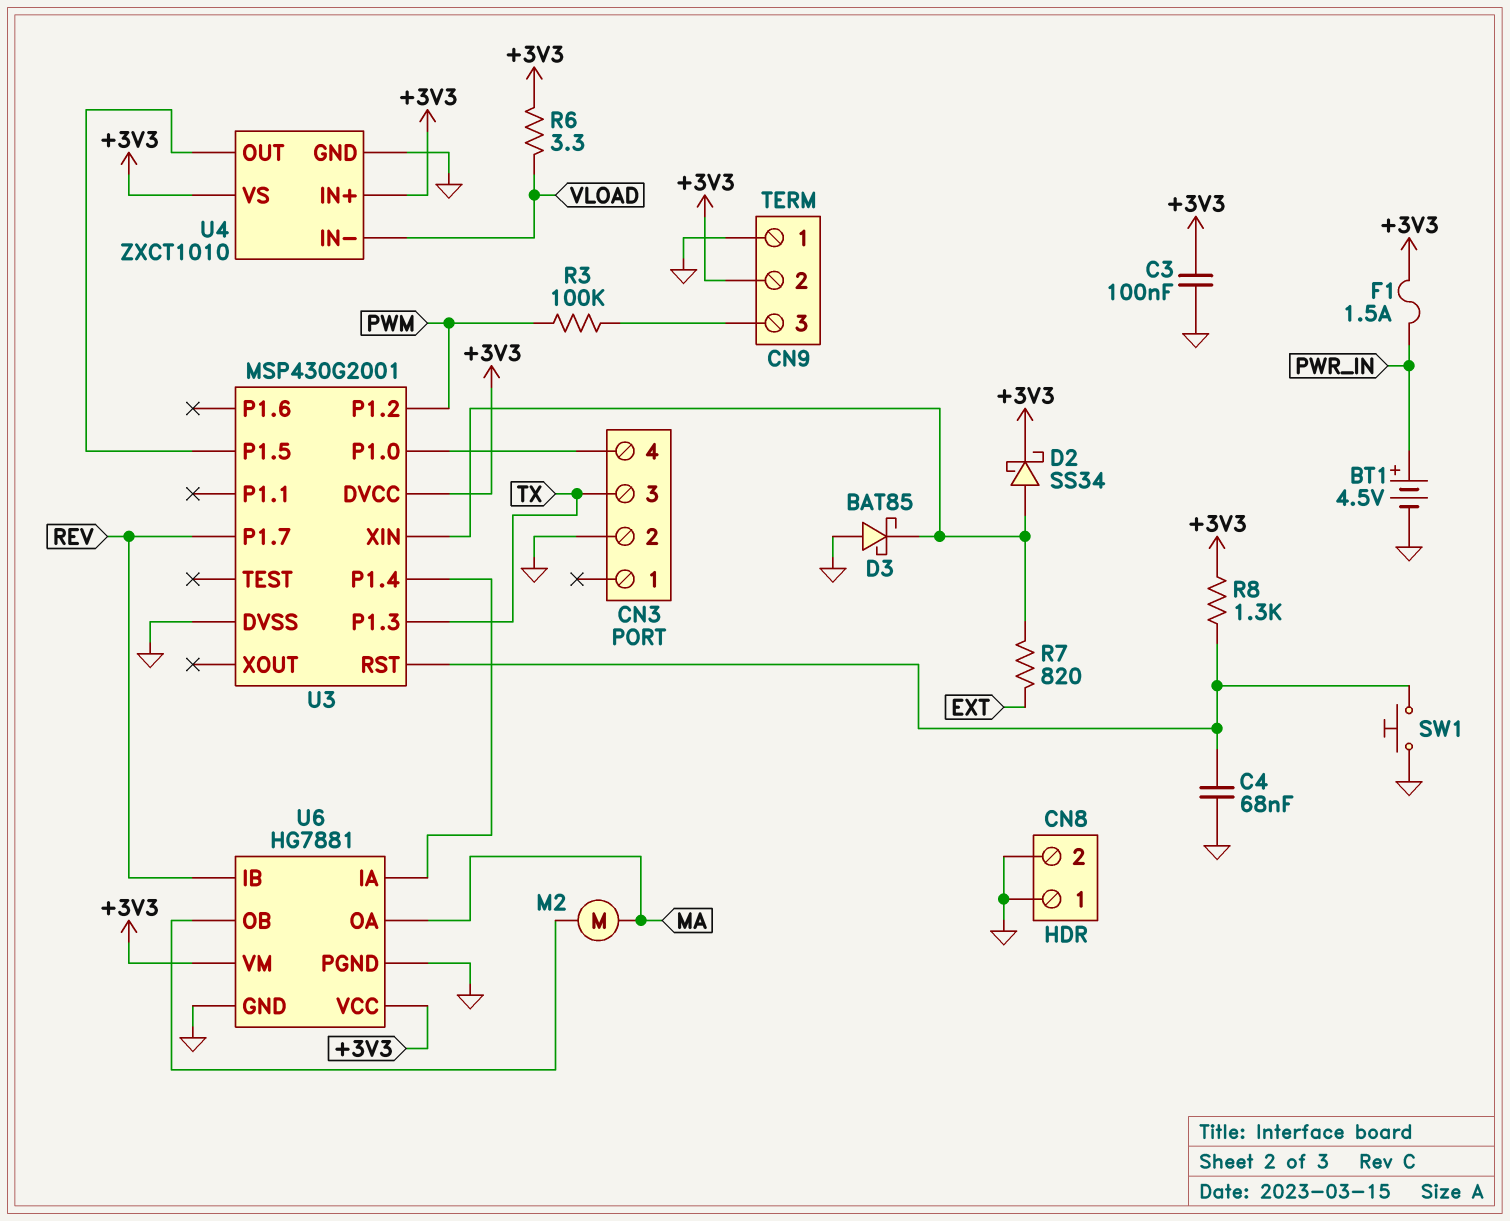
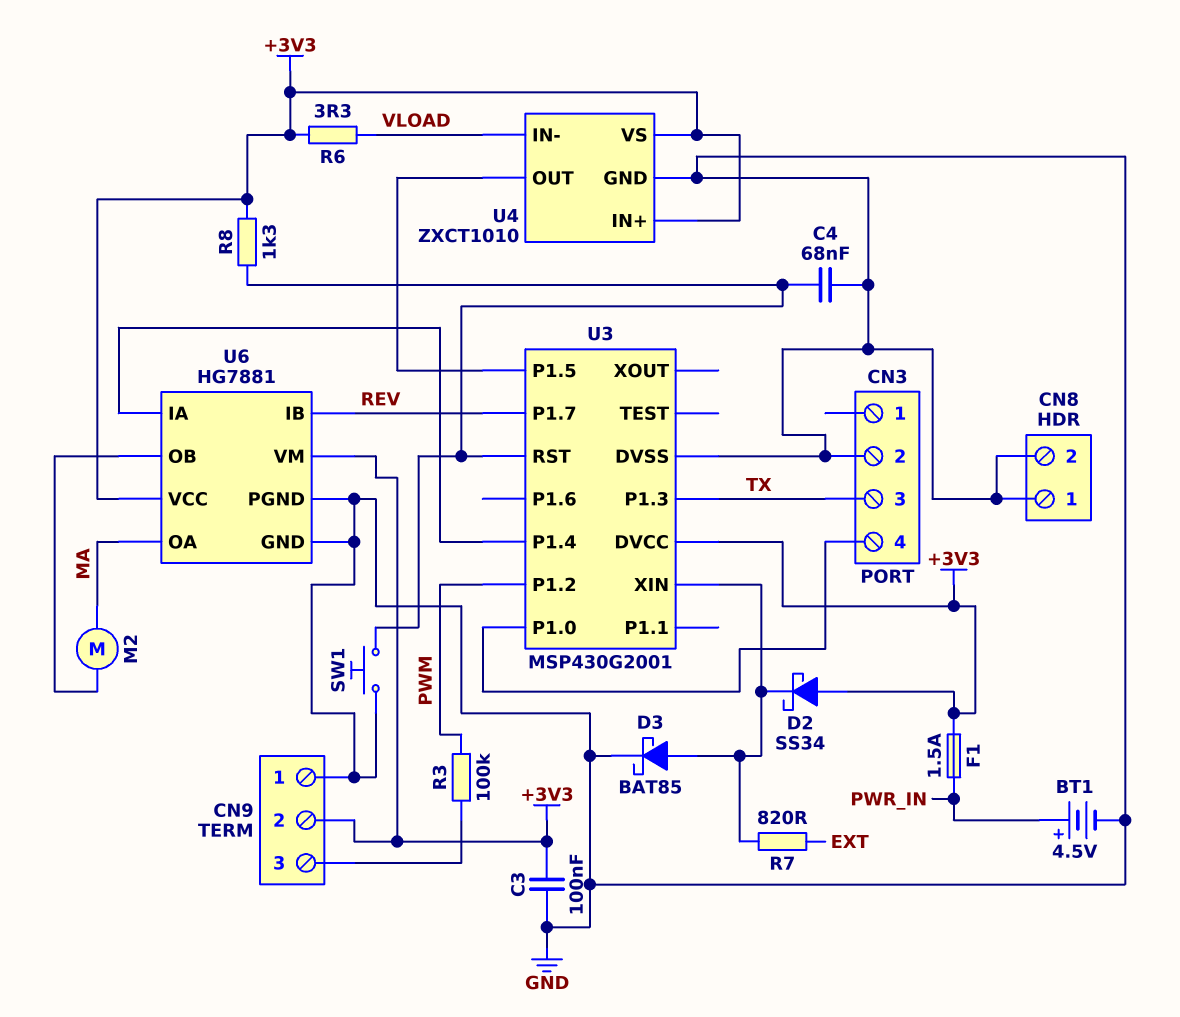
D2: schottky SS34 (A U3/XIN, K +3V3) -> schottky SS34 (A +3V3, K U3/XIN)
D3: schottky BAT85 (A GND, K U3/XIN) -> schottky BAT85 (A U3/XIN, K GND)

